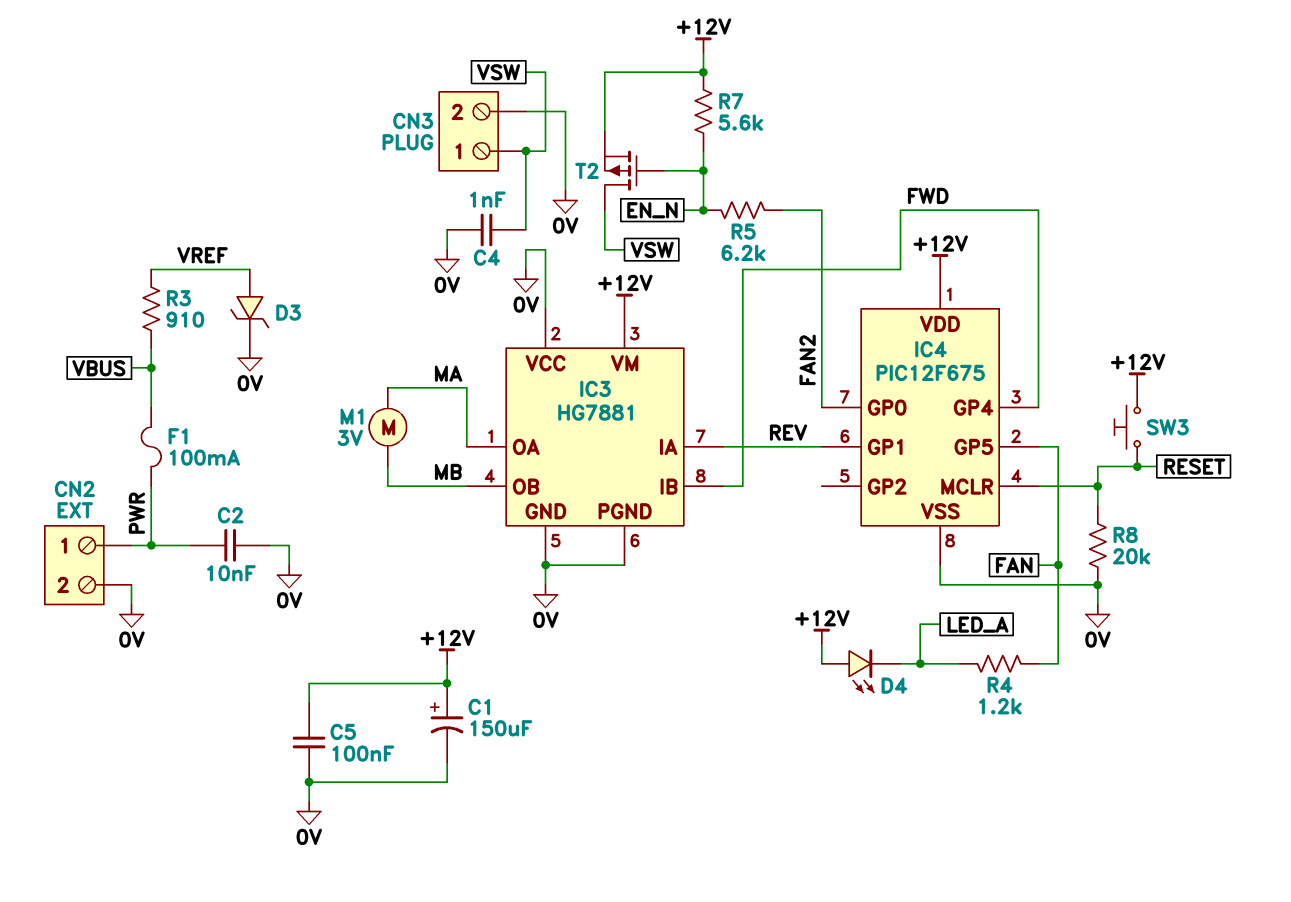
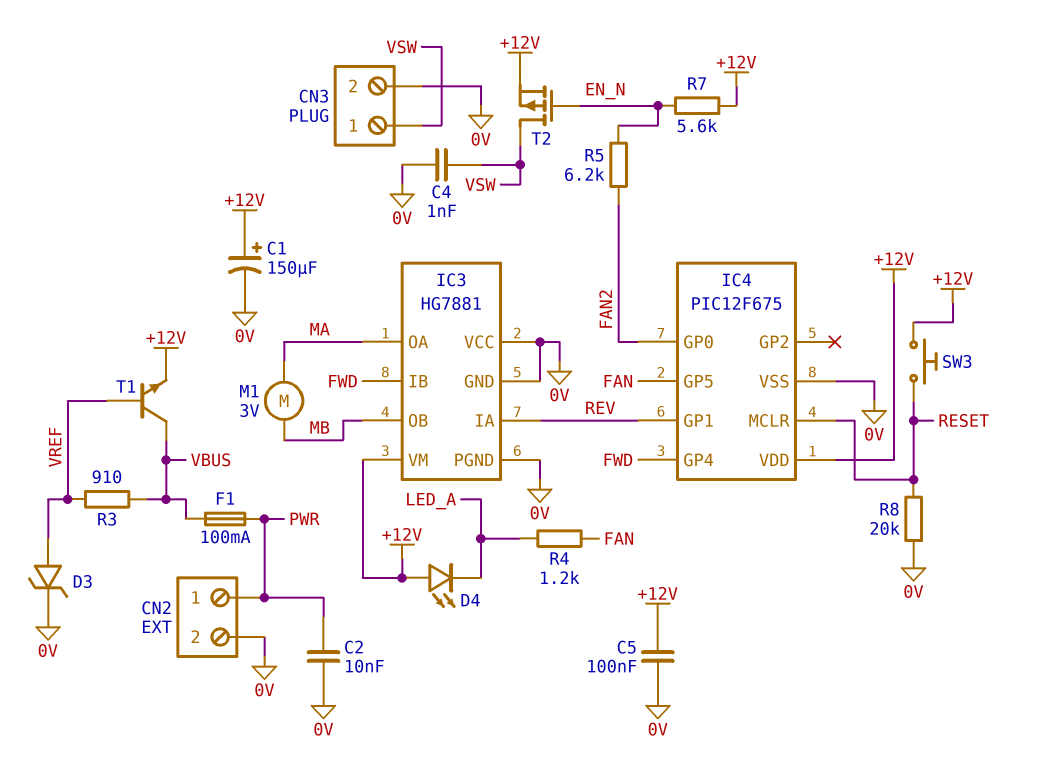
T1: none -> NPN (B VREF, C VBUS, E +12V)

